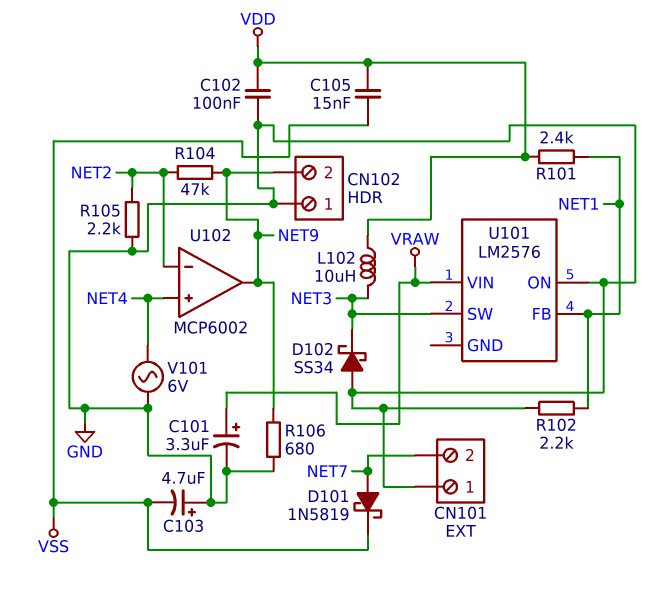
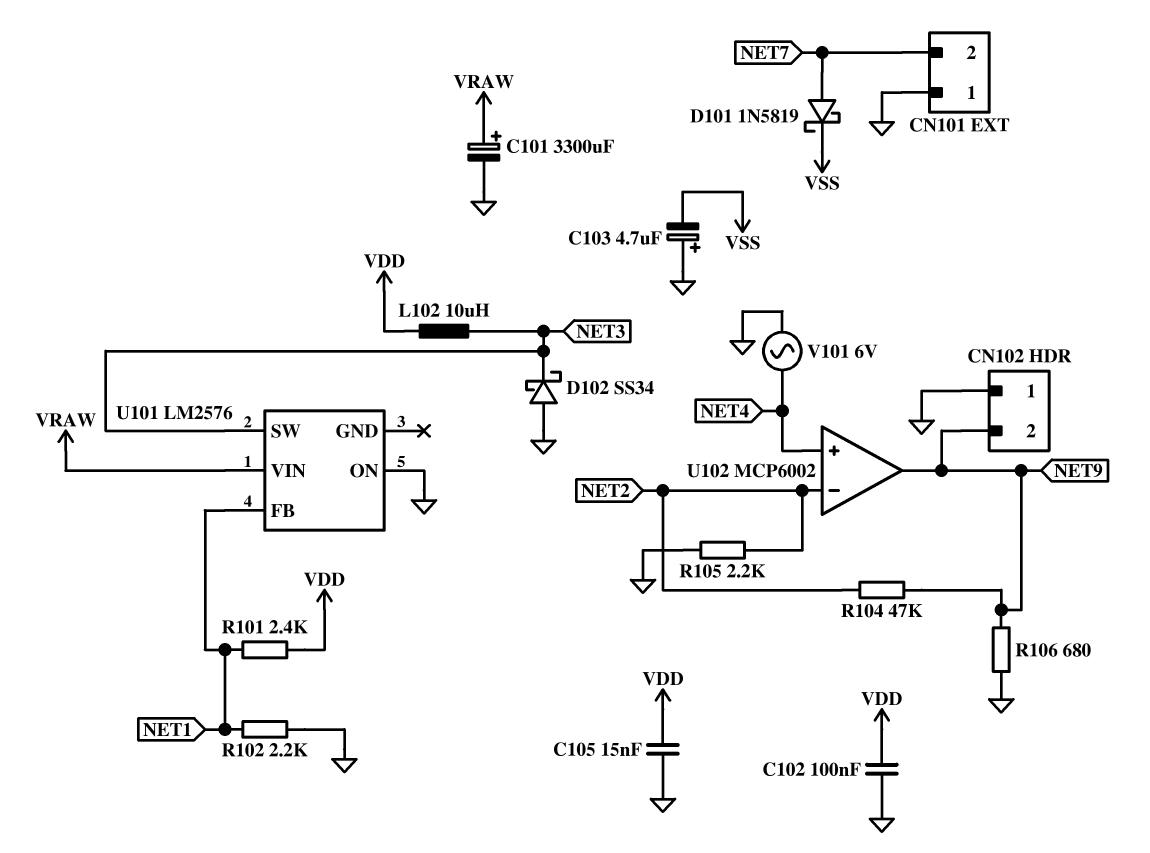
C101: 3.3uF (plus VRAW, minus GND) -> 3300uF (plus VRAW, minus GND)
C105: 15nF (VDD, VSS) -> 15nF (GND, VDD)

